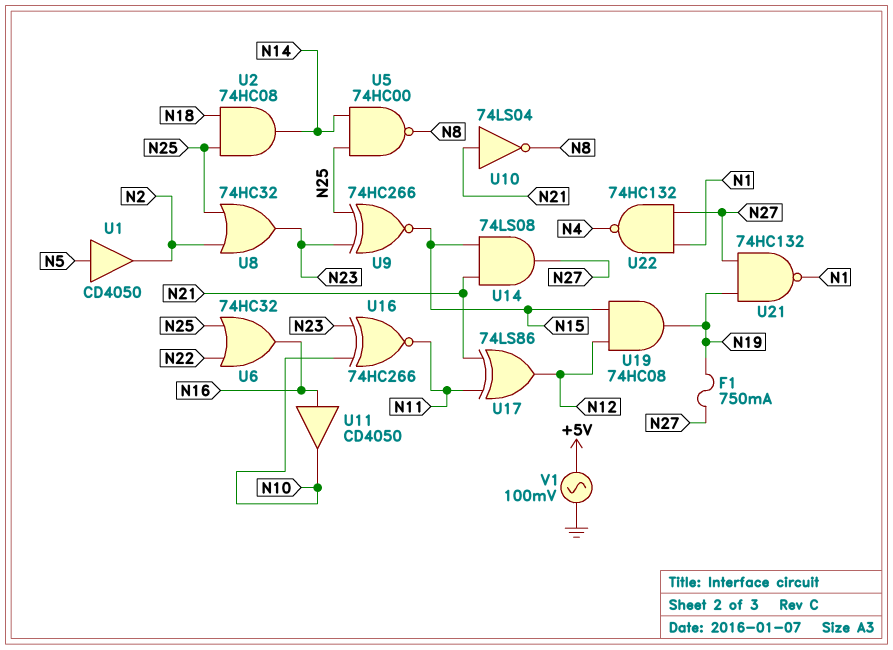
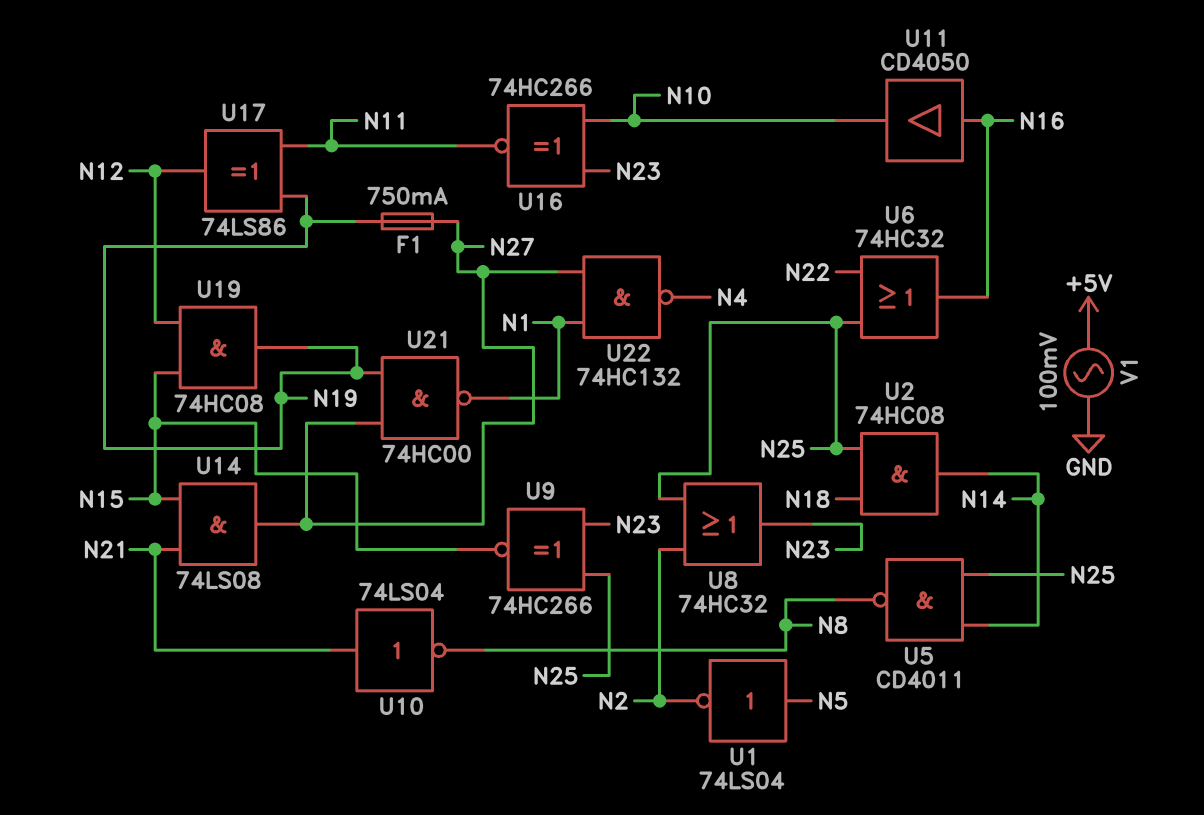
U1: buffer CD4050 (in N5, out N2) -> NOT 74LS04 (in N5, out N2)
U5: NAND 74HC00 (in N14, in N25, out N8) -> NAND CD4011 (in N14, in N25, out N8)
U17: XOR 74LS86 (in N11, in N21, out N12) -> XOR 74LS86 (in N11, in N19, out N12)
U21: NAND 74HC132 (in N19, in N27, out N1) -> NAND 74HC00 (in N19, in N27, out N1)

